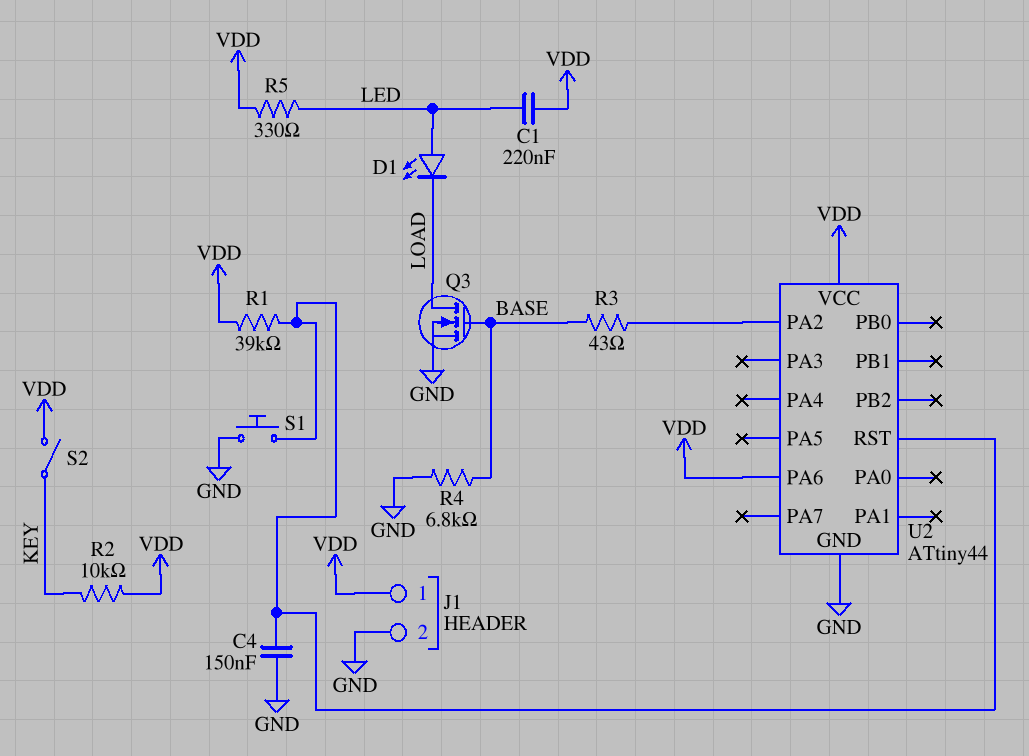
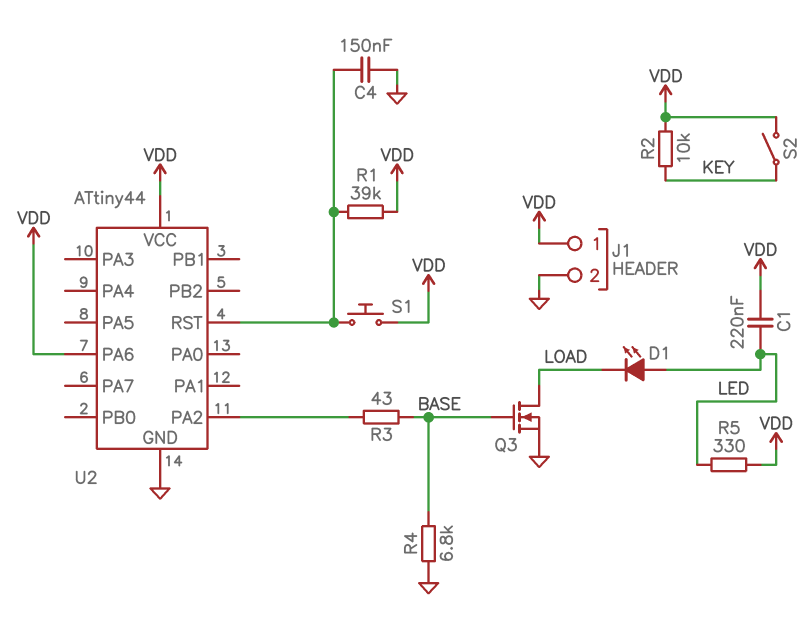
S1: button (GND, U2/RST) -> button (U2/RST, VDD)

